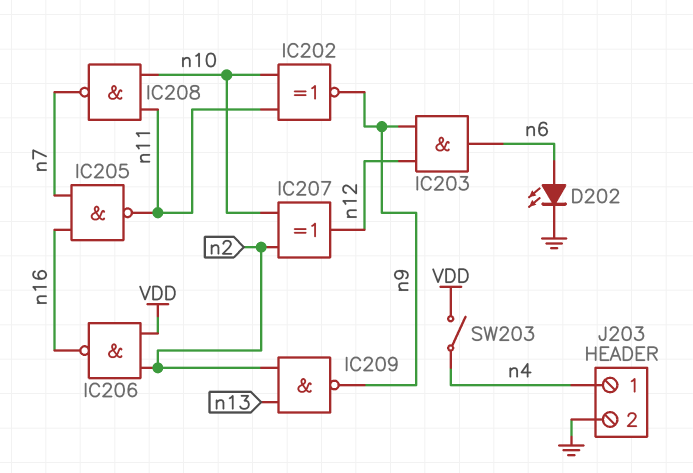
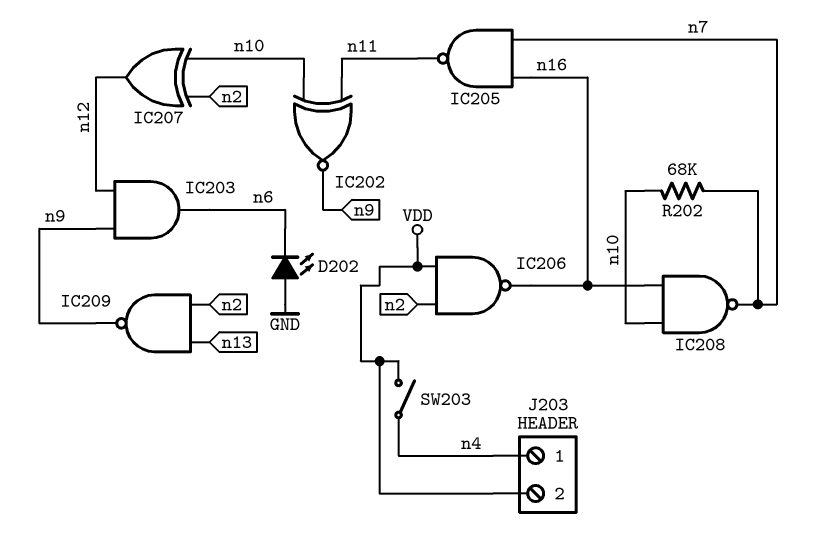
D202: LED (A n6, K GND) -> LED (A GND, K n6)
IC208: NAND (in n10, in n11, out n7) -> NAND (in n10, in n16, out n7)
J203 pin 2: GND -> VDD
R202: none -> 68k (n7, n10)

